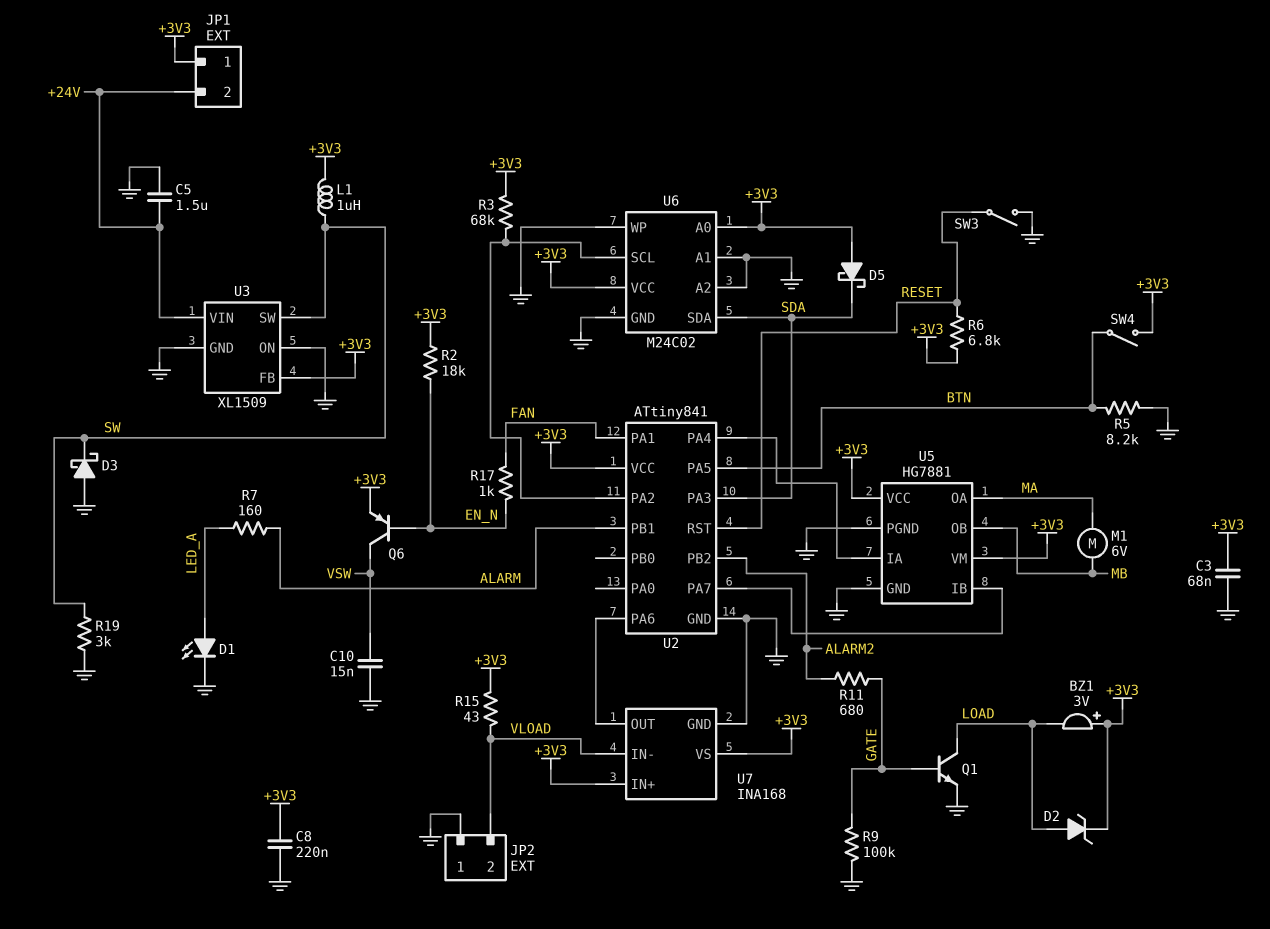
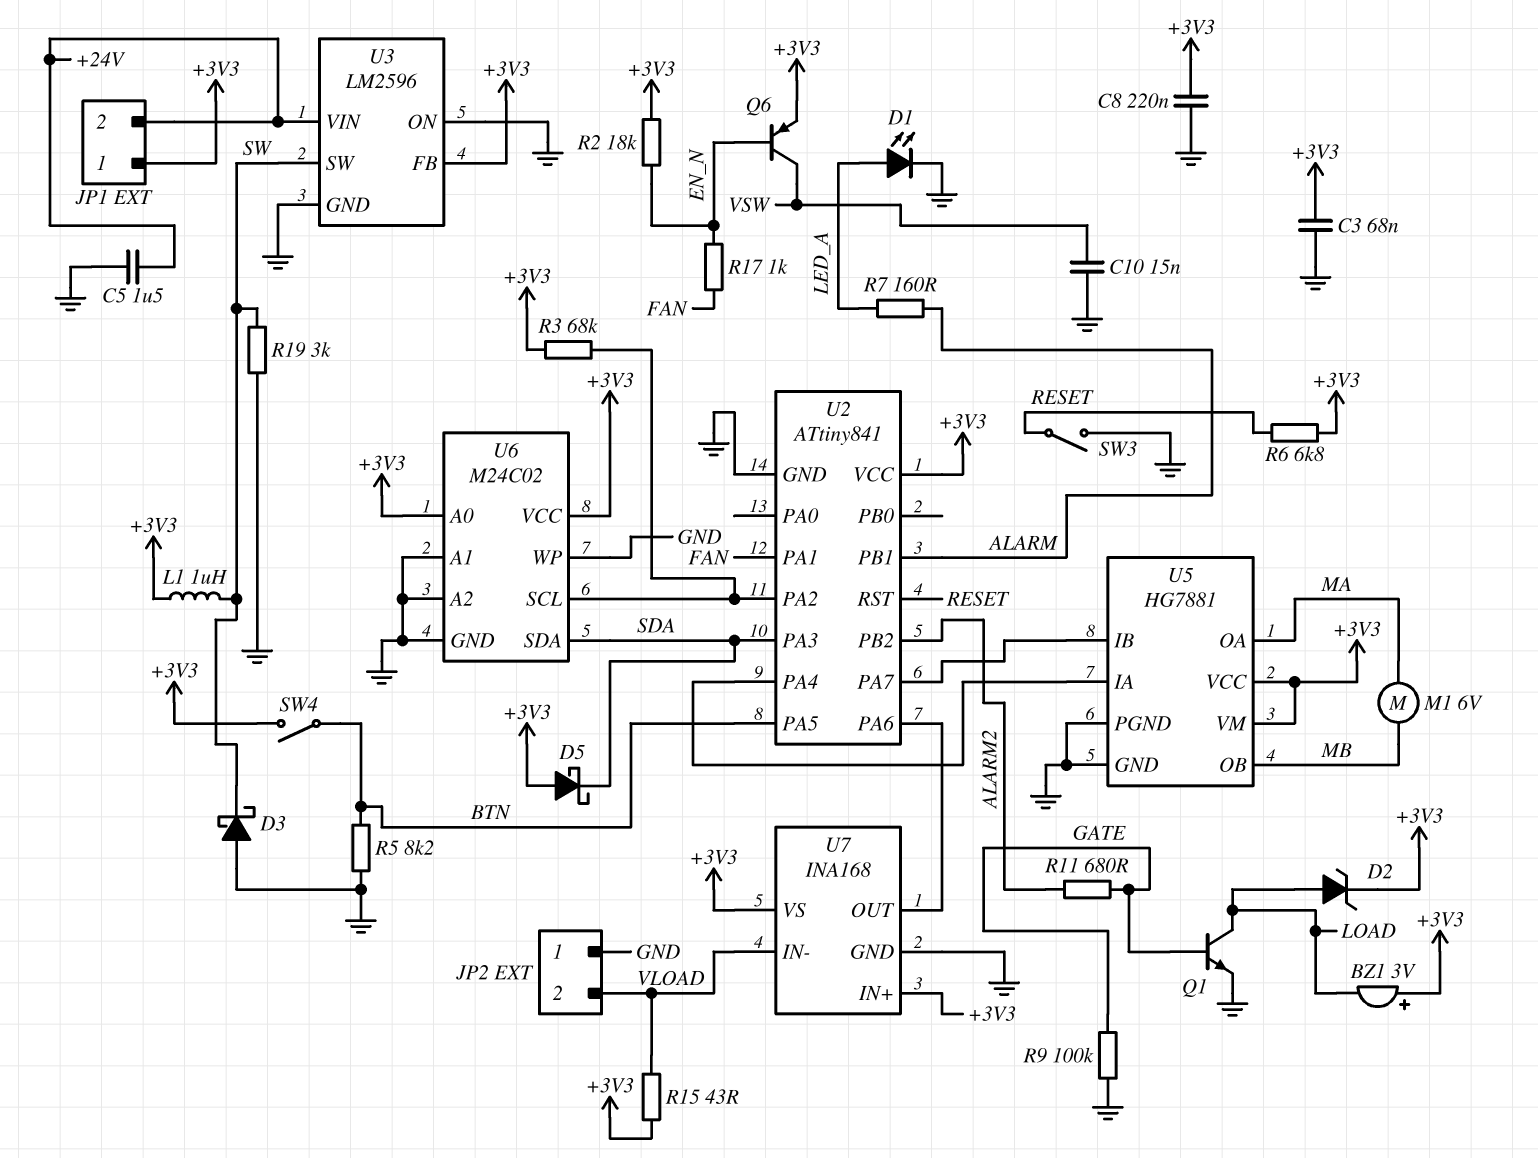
U3: XL1509 -> LM2596

